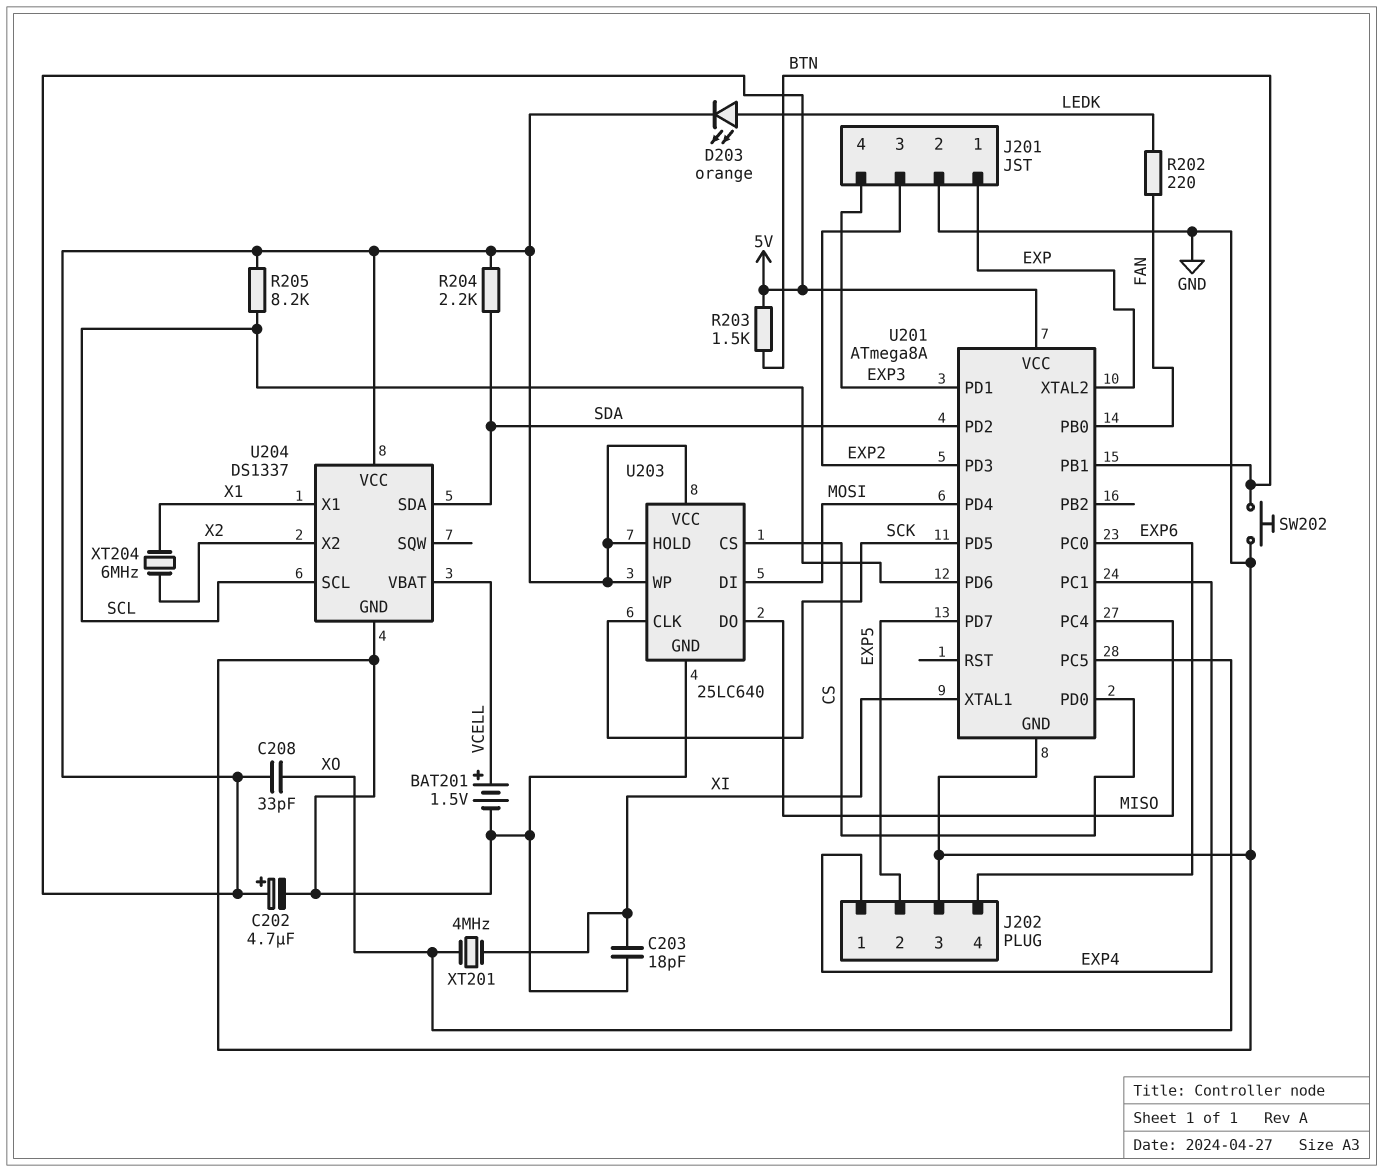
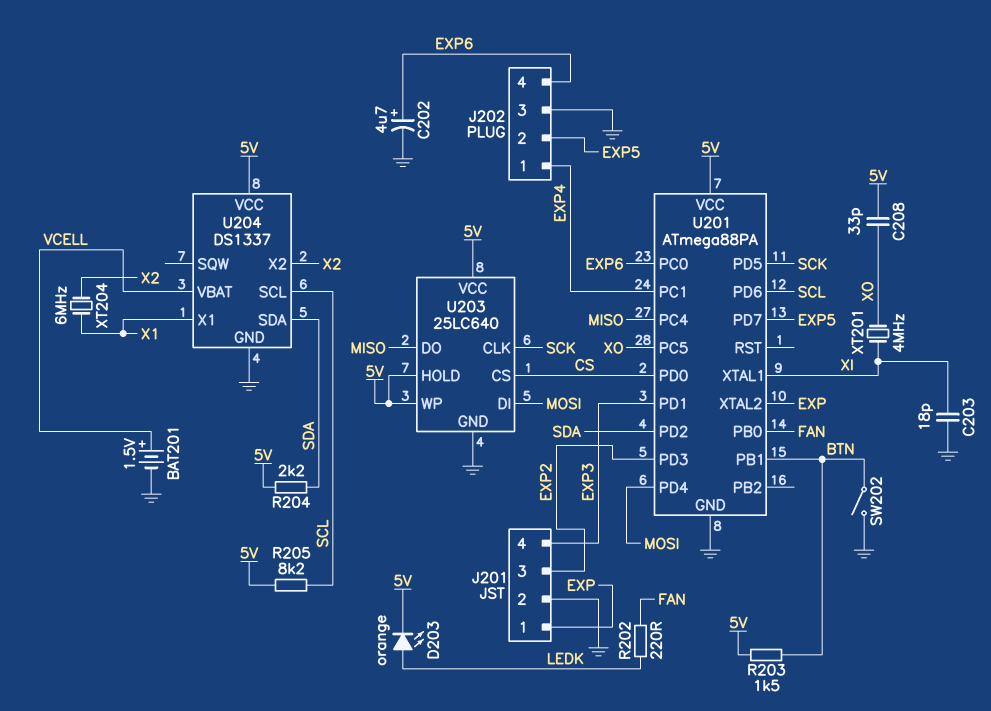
C202: 4.7uF (plus 5V, minus GND) -> 4.7uF (plus EXP6, minus GND)
SW202: button (BTN, GND) -> switch (BTN, GND)
U201: ATmega8A -> ATmega88PA

